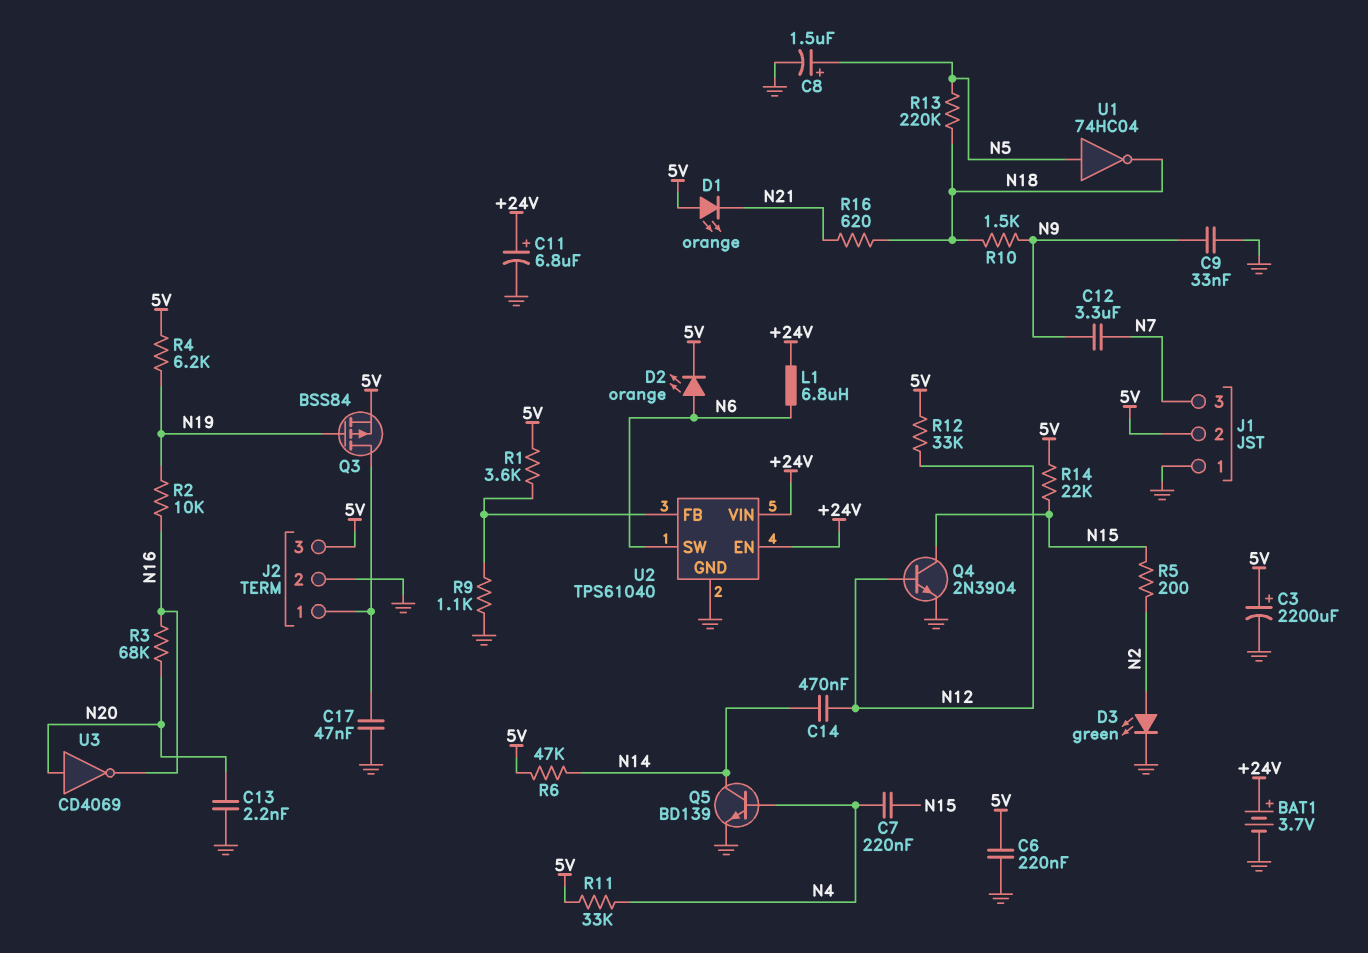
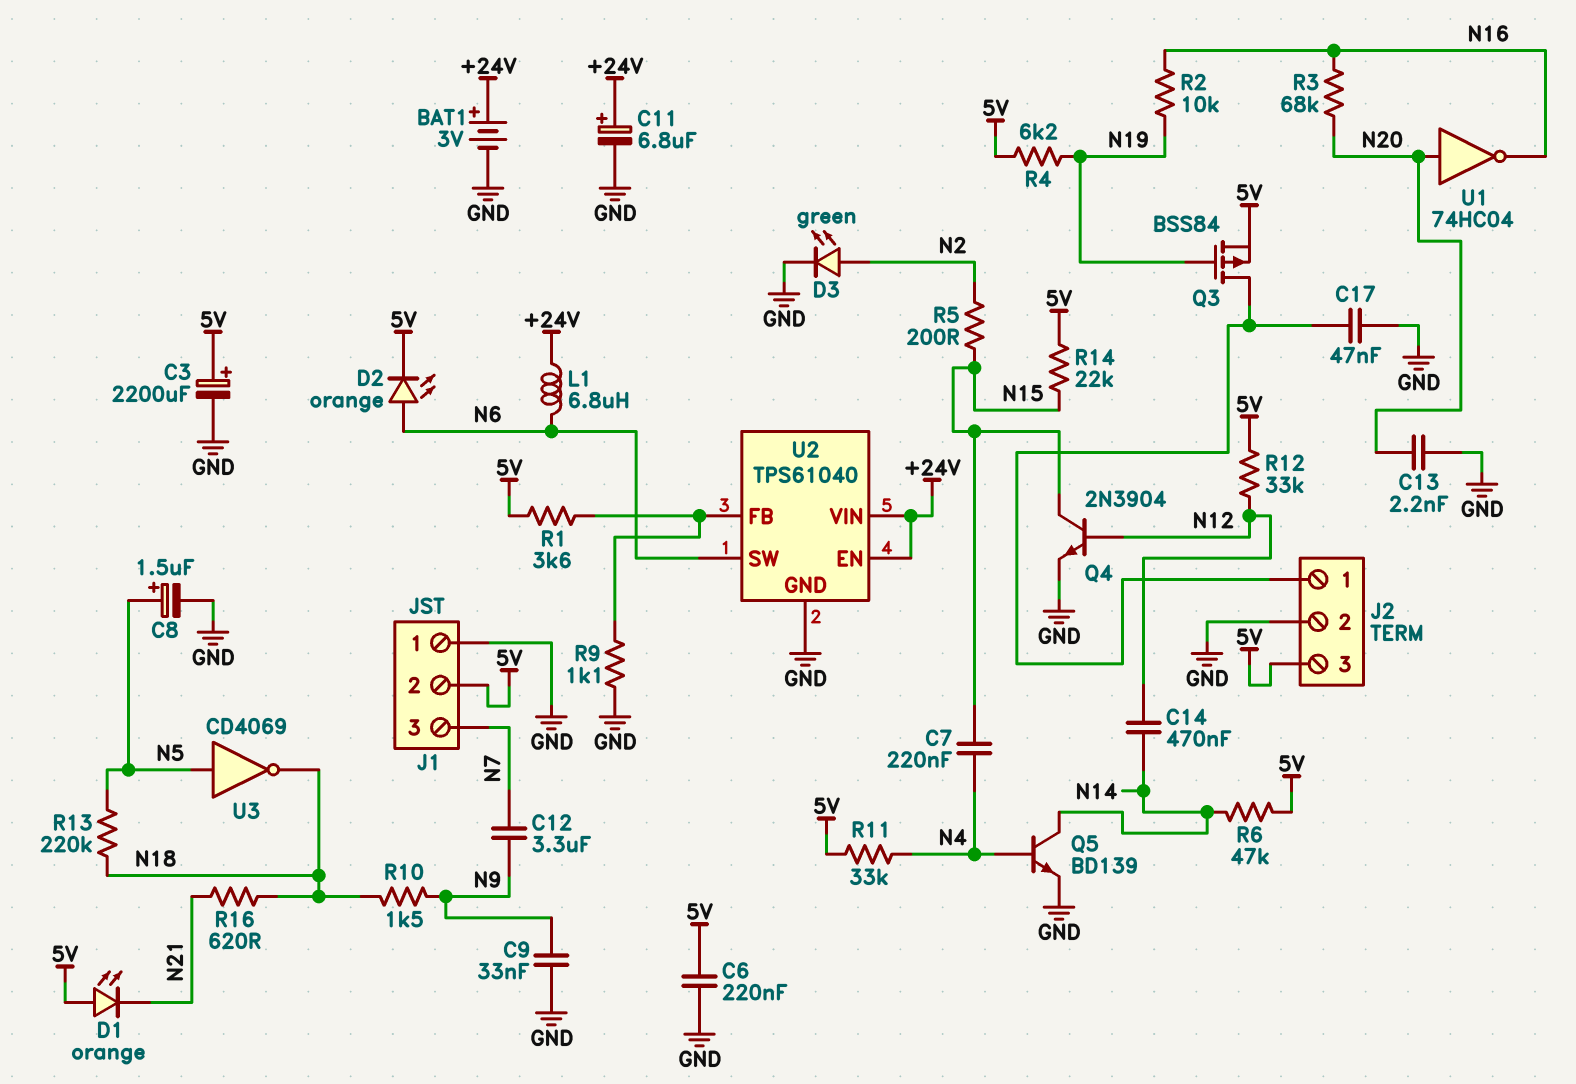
BAT1: 3.7V (plus +24V, minus GND) -> 3V (plus +24V, minus GND)
U1: NOT 74HC04 (in N5, out N18) -> NOT 74HC04 (in N20, out N16)
U3: NOT CD4069 (in N20, out N16) -> NOT CD4069 (in N5, out N18)

